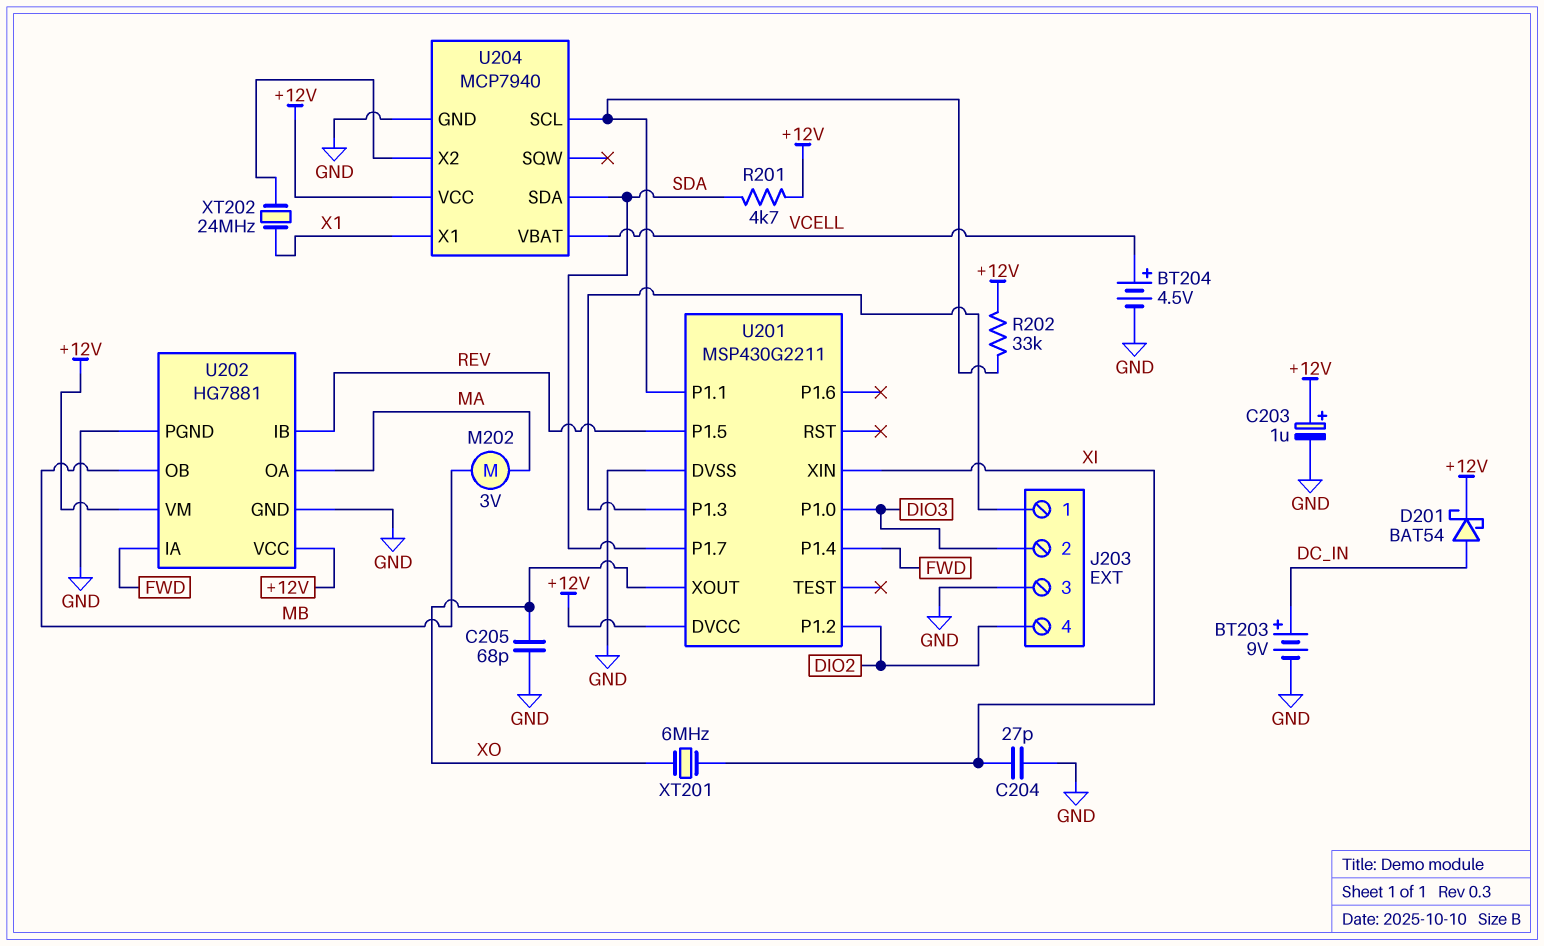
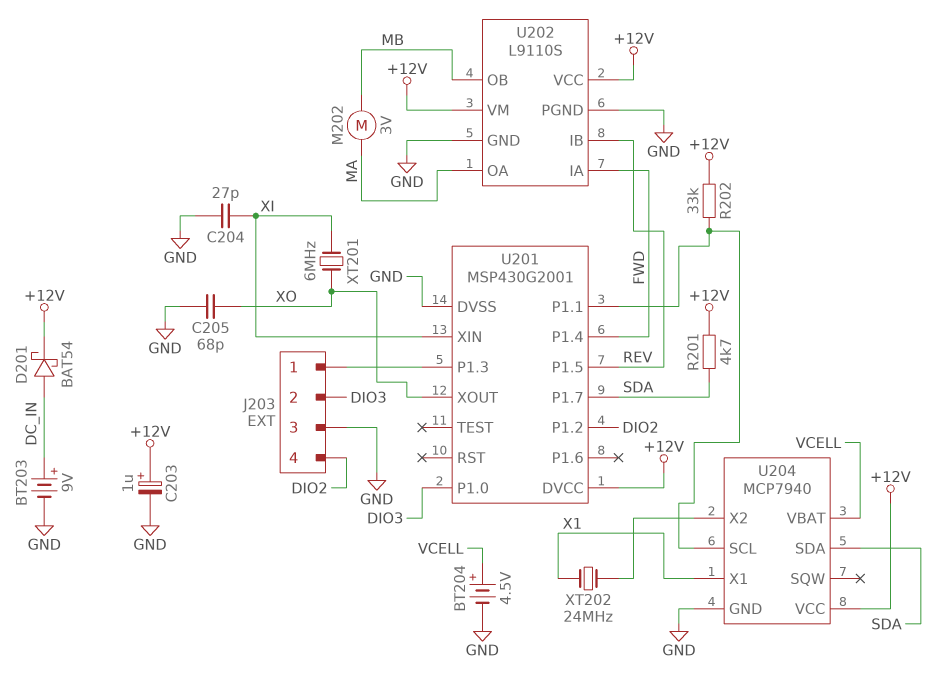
U201: MSP430G2211 -> MSP430G2001
U202: HG7881 -> L9110S

